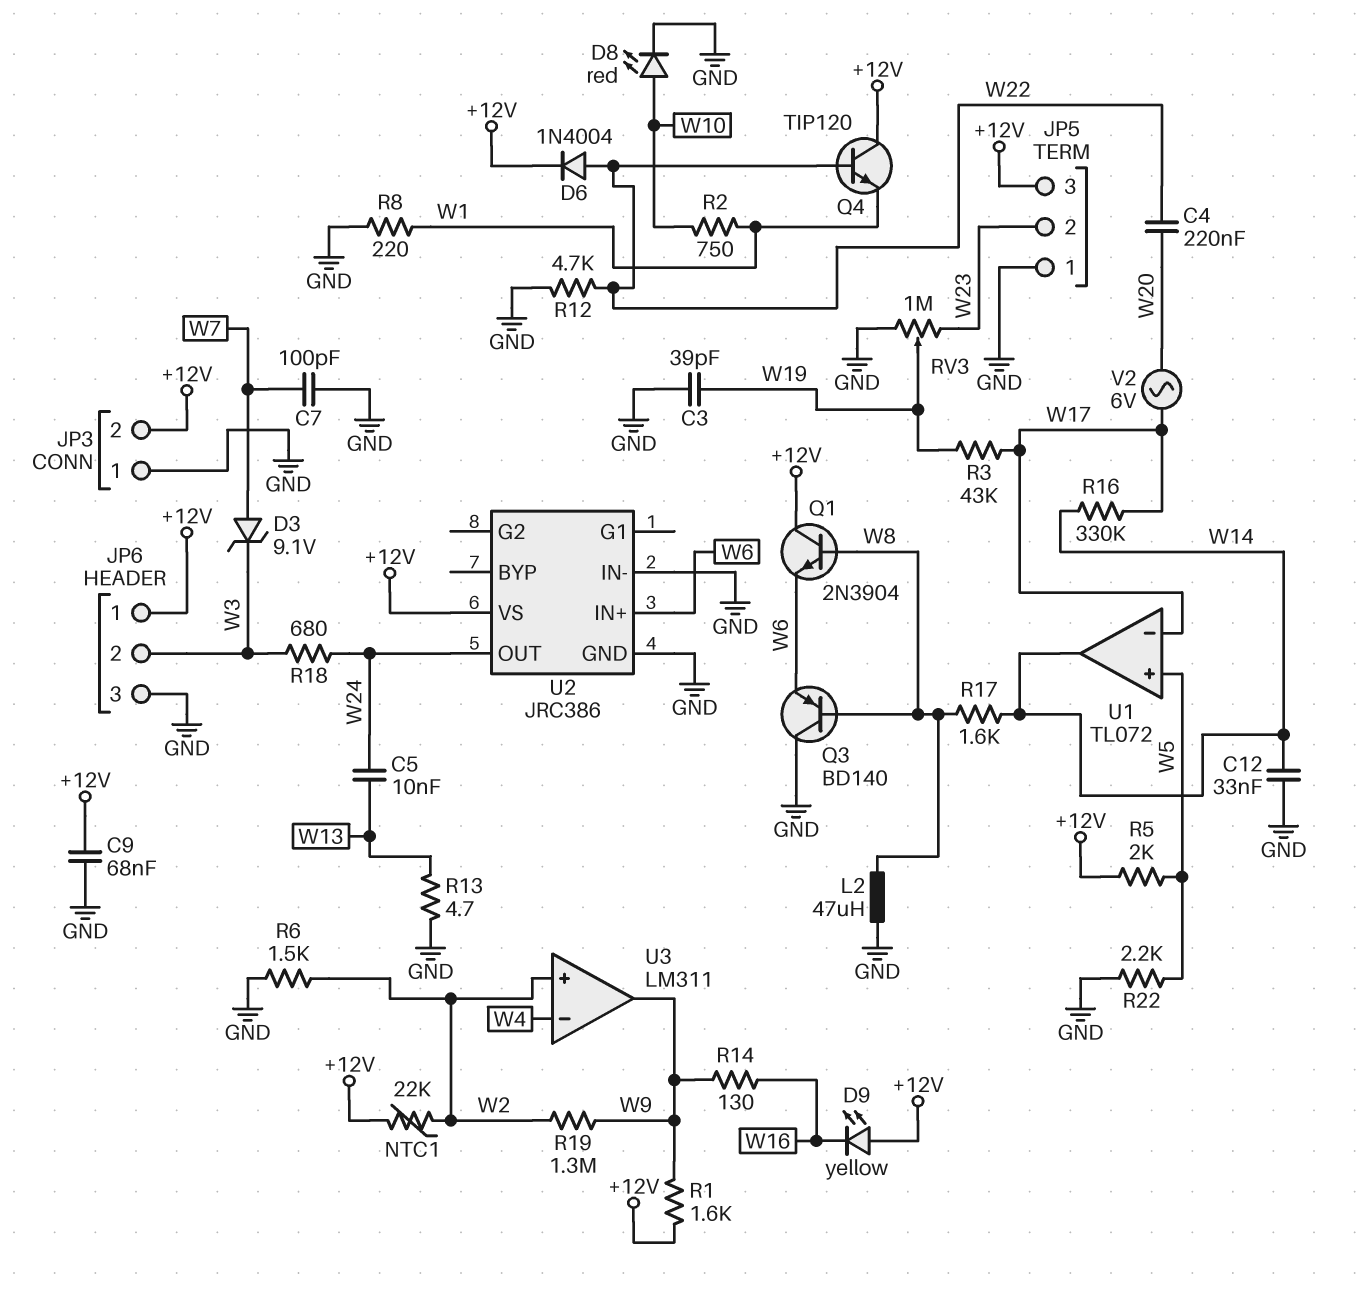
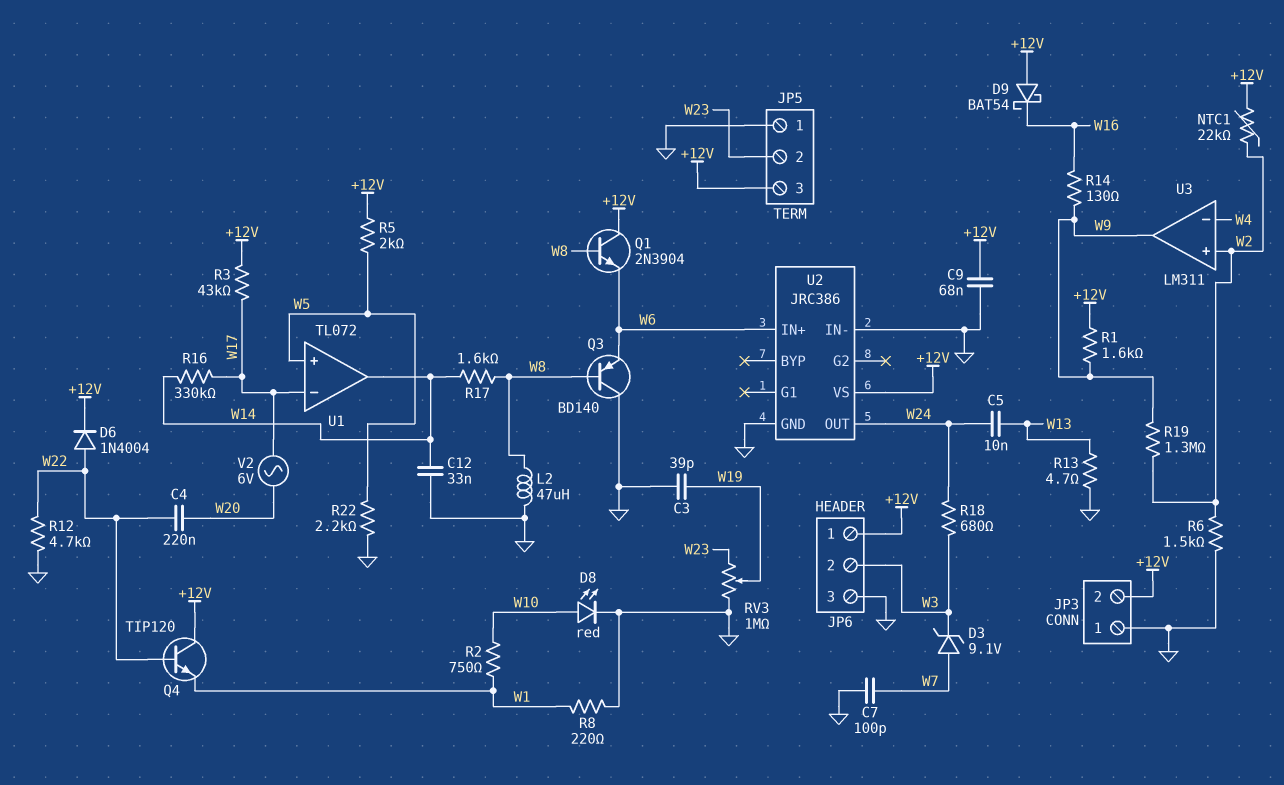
D9: LED yellow (A +12V, K W16) -> schottky BAT54 (A +12V, K W16)
R3: 43k (W17, W19) -> 43k (+12V, W17)

